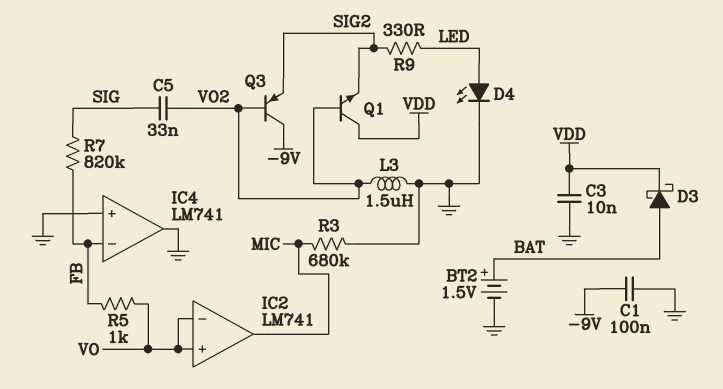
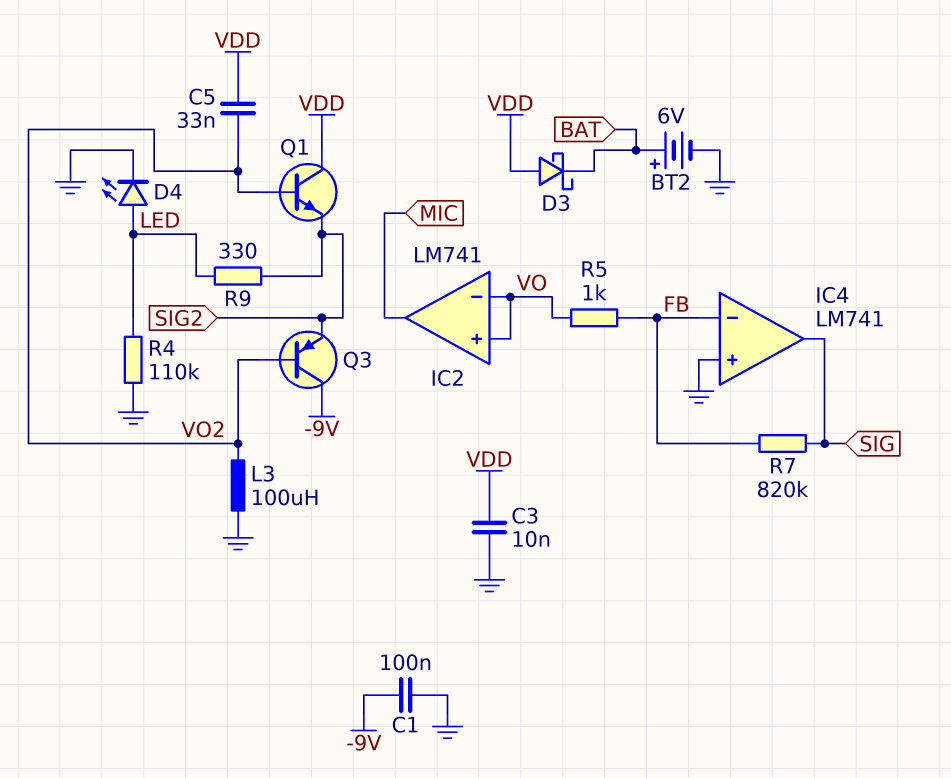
BT2: 1.5V (plus BAT, minus GND) -> 6V (plus BAT, minus GND)
C5: 33nF (SIG, VO2) -> 33nF (VDD, VO2)
D3: schottky (A BAT, K VDD) -> schottky (A VDD, K BAT)
IC4 pin out: GND -> SIG
L3: 1.5uH (GND, VO2) -> 100uH (GND, VO2)
R3: 680k (GND, MIC) -> none
R4: none -> 110k (GND, LED)

